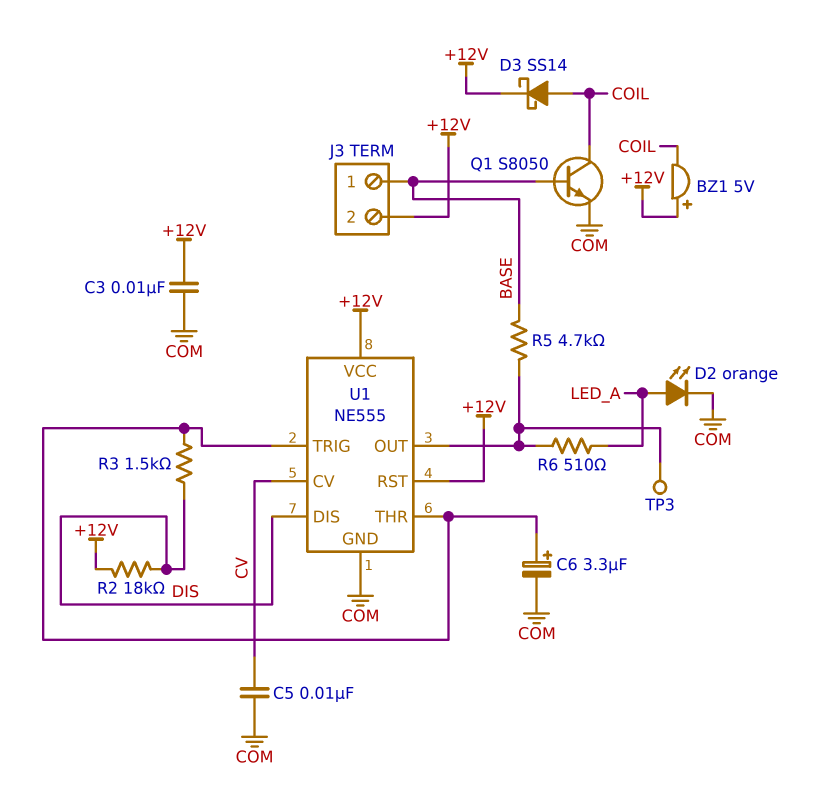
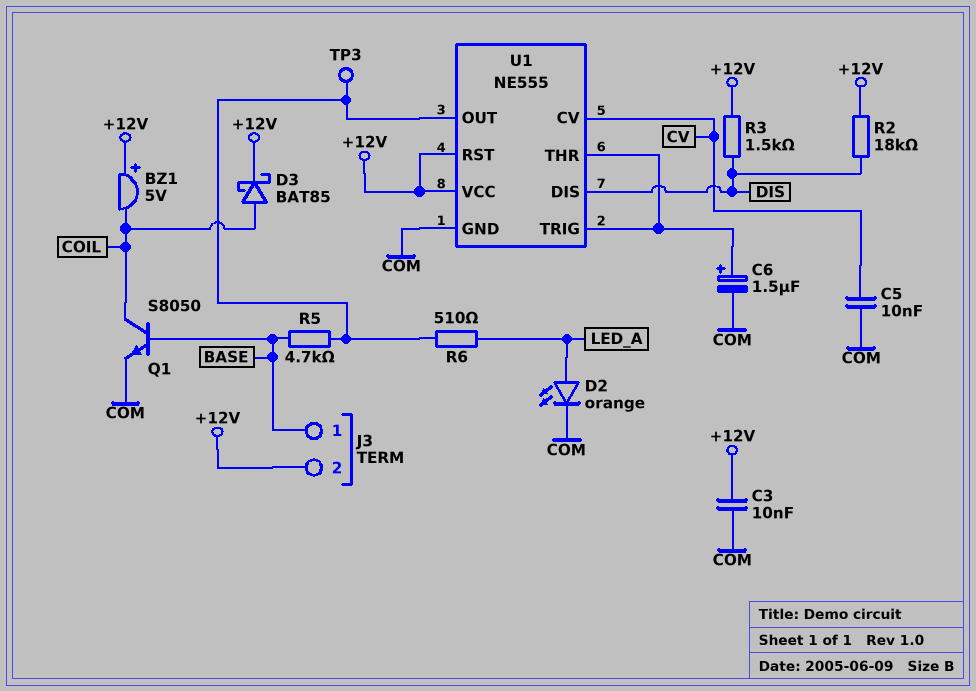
C6: 3.3uF (plus U1/THR, minus COM) -> 1.5uF (plus U1/THR, minus COM)
D3: schottky SS14 (A COIL, K +12V) -> schottky BAT85 (A COIL, K +12V)
R3: 1.5k (DIS, U1/THR) -> 1.5k (+12V, DIS)

